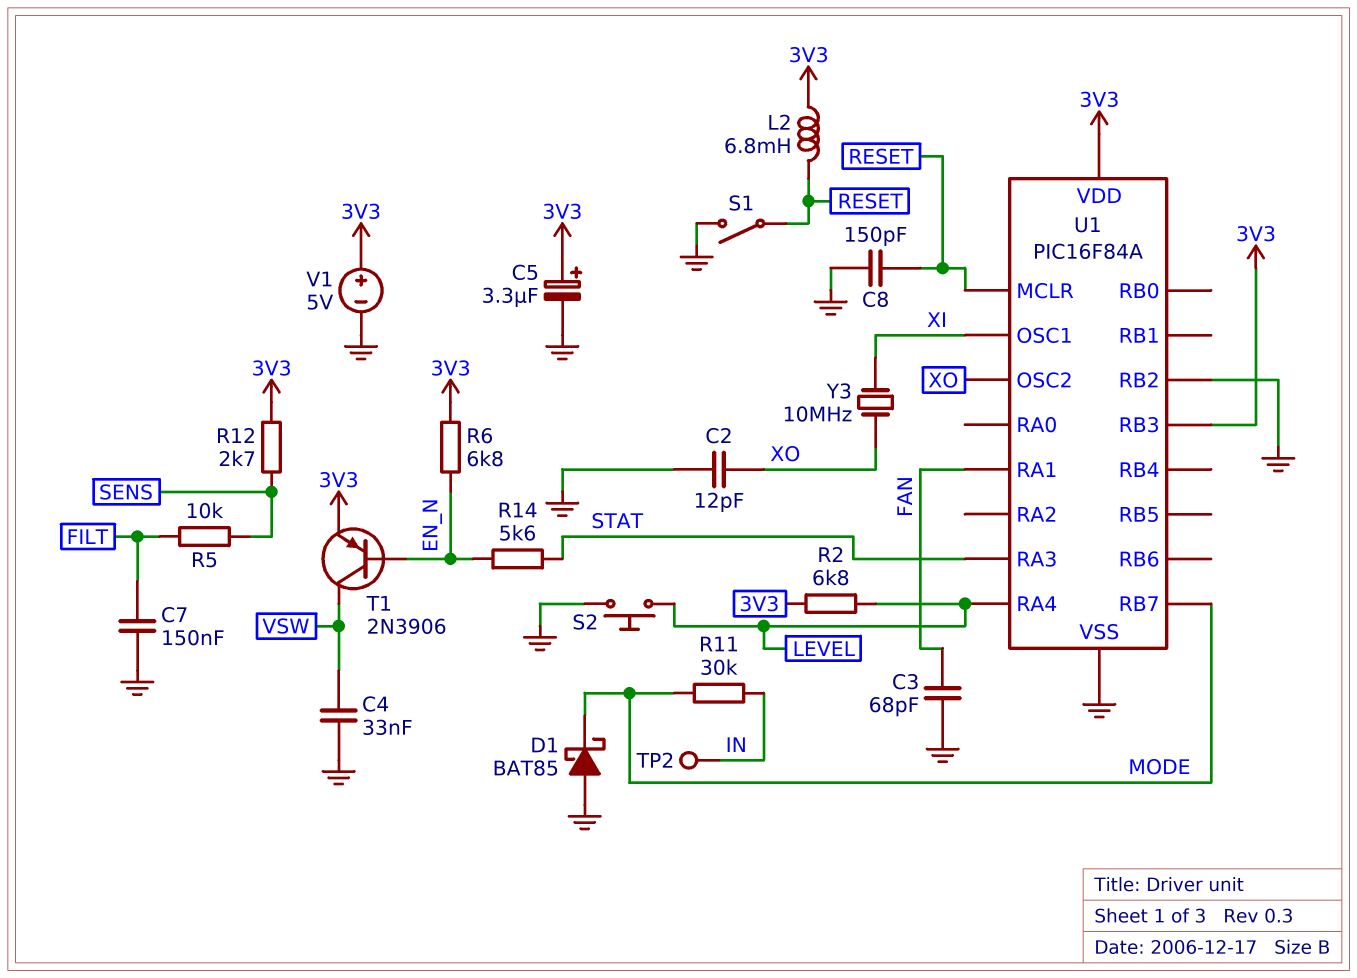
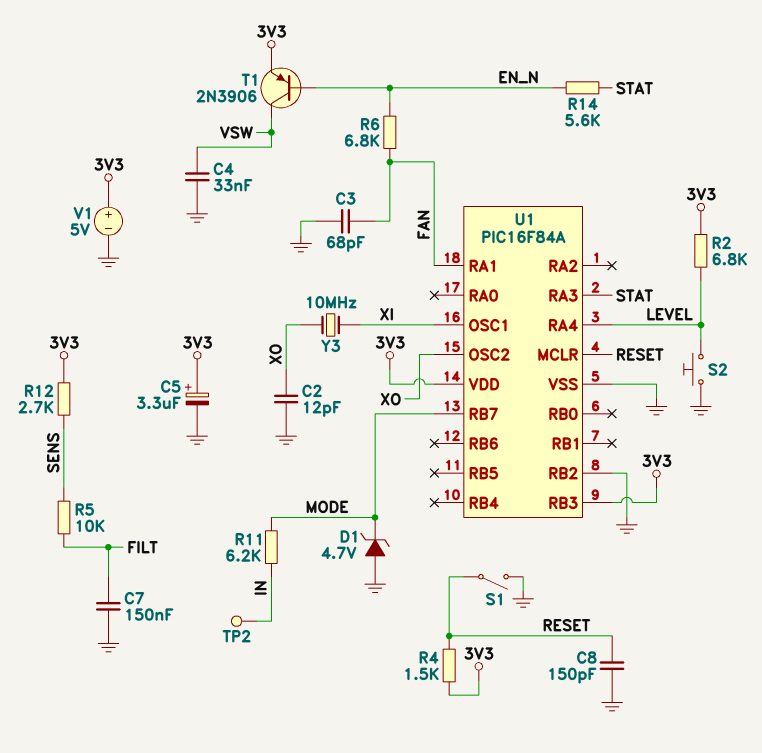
D1: schottky BAT85 (A GND, K MODE) -> zener 4.7V (A GND, K MODE)
L2: 6.8mH (3V3, RESET) -> none
R4: none -> 1.5k (3V3, RESET)
R6: 6.8k (3V3, EN_N) -> 6.8k (EN_N, FAN)
R11: 30k (IN, MODE) -> 6.2k (IN, MODE)

